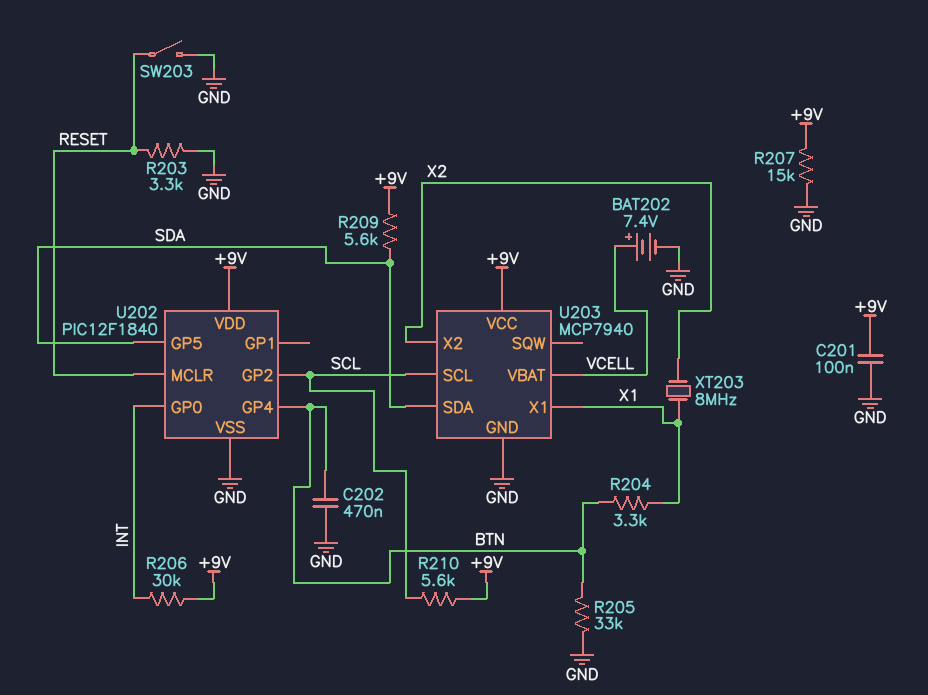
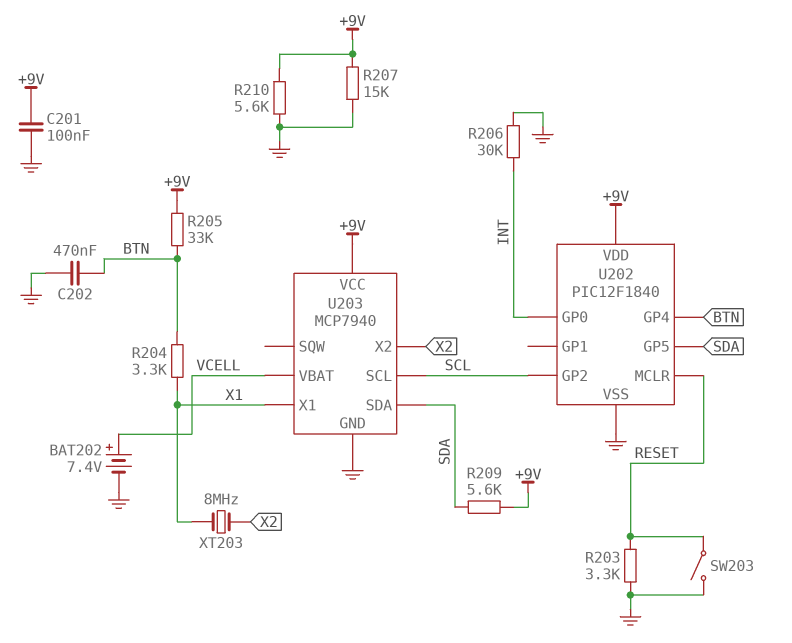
R205: 33k (BTN, GND) -> 33k (+9V, BTN)
R206: 30k (+9V, INT) -> 30k (GND, INT)
R210: 5.6k (+9V, SCL) -> 5.6k (+9V, GND)

